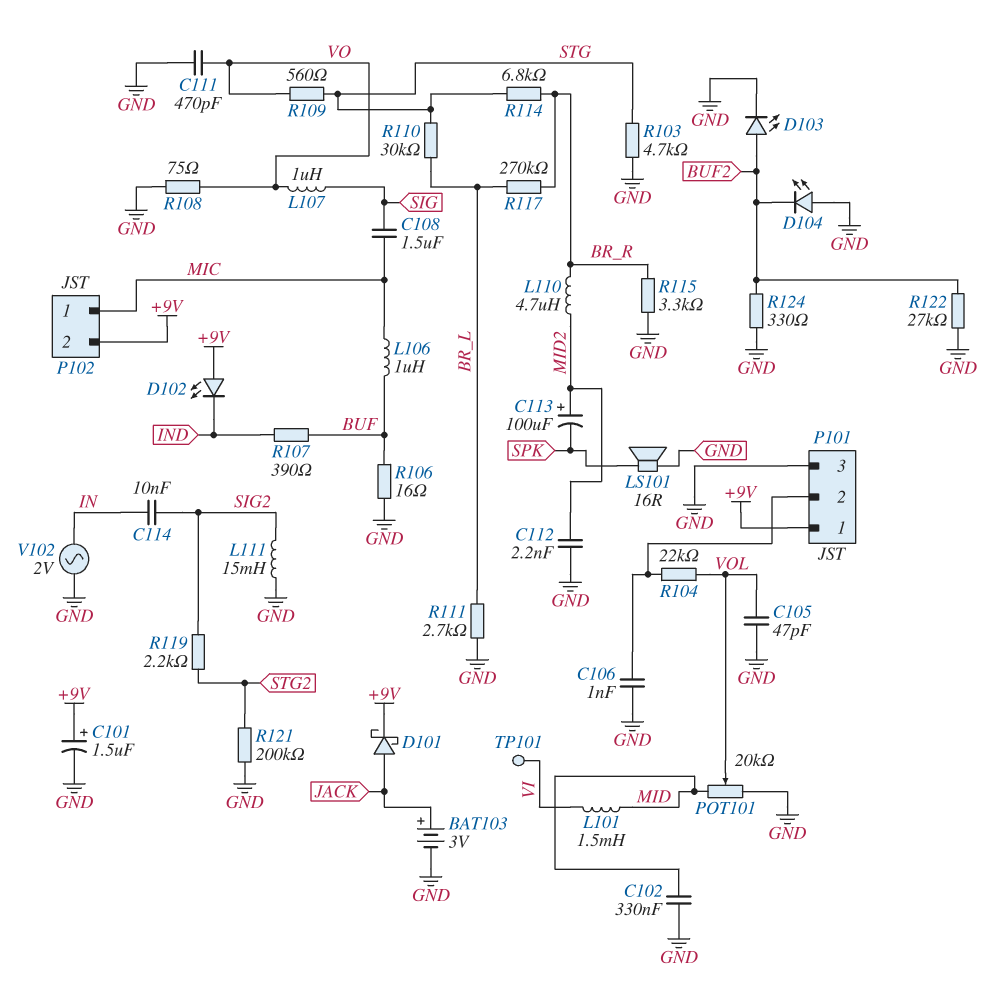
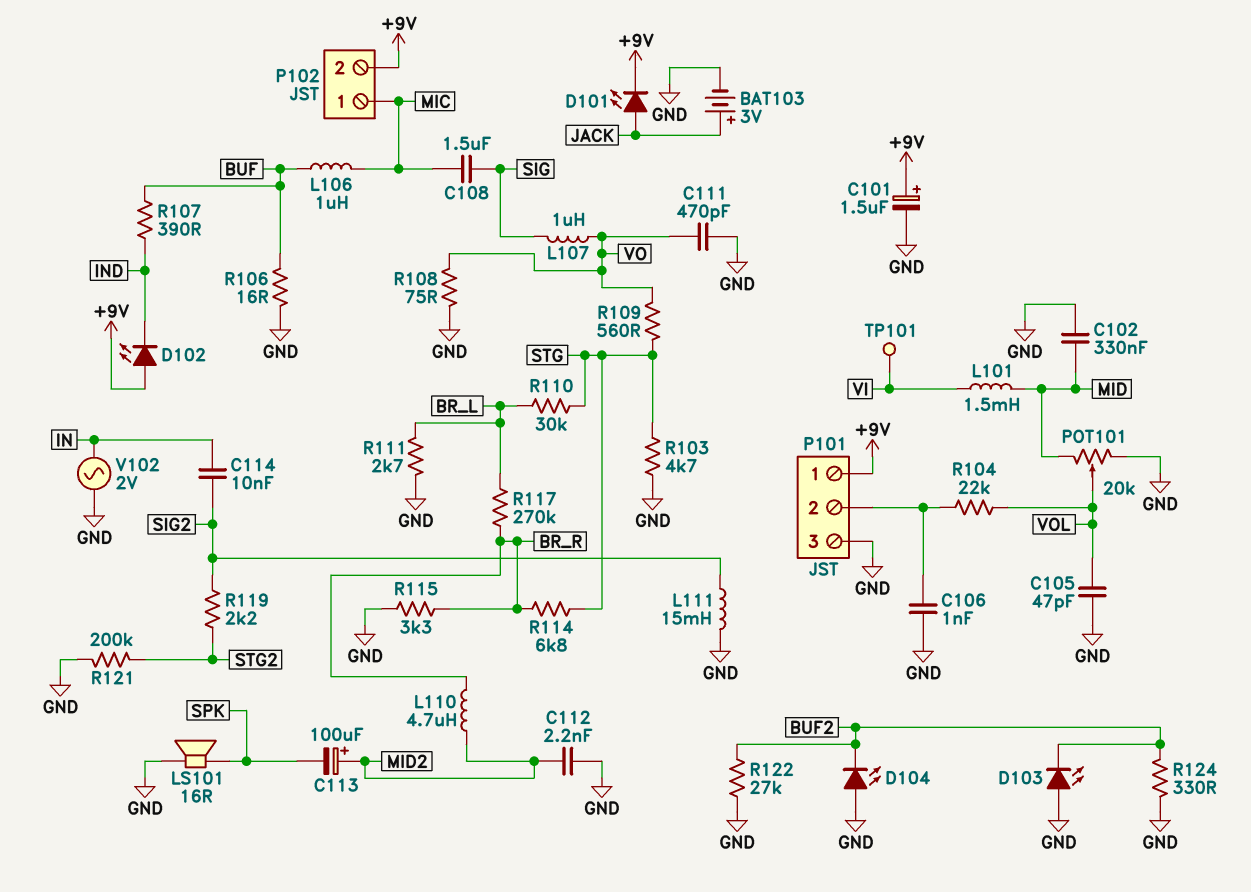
D101: schottky (A JACK, K +9V) -> LED (A JACK, K +9V)
D103: LED (A BUF2, K GND) -> LED (A GND, K BUF2)

